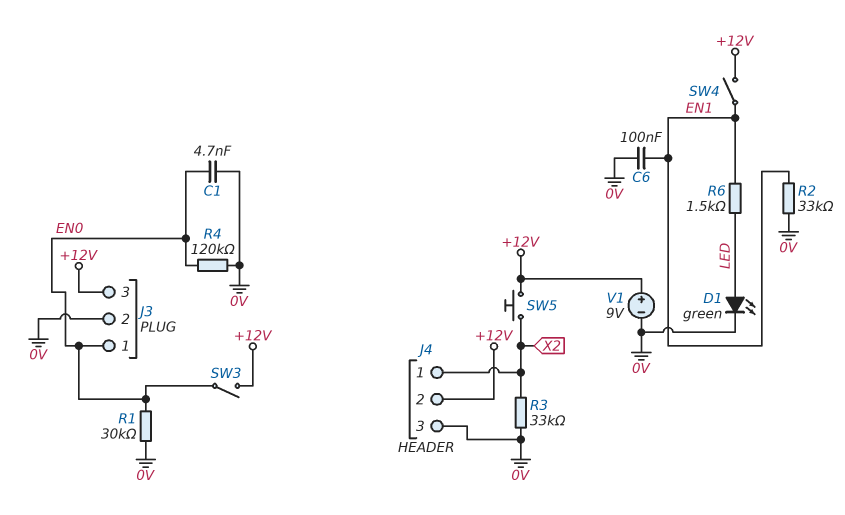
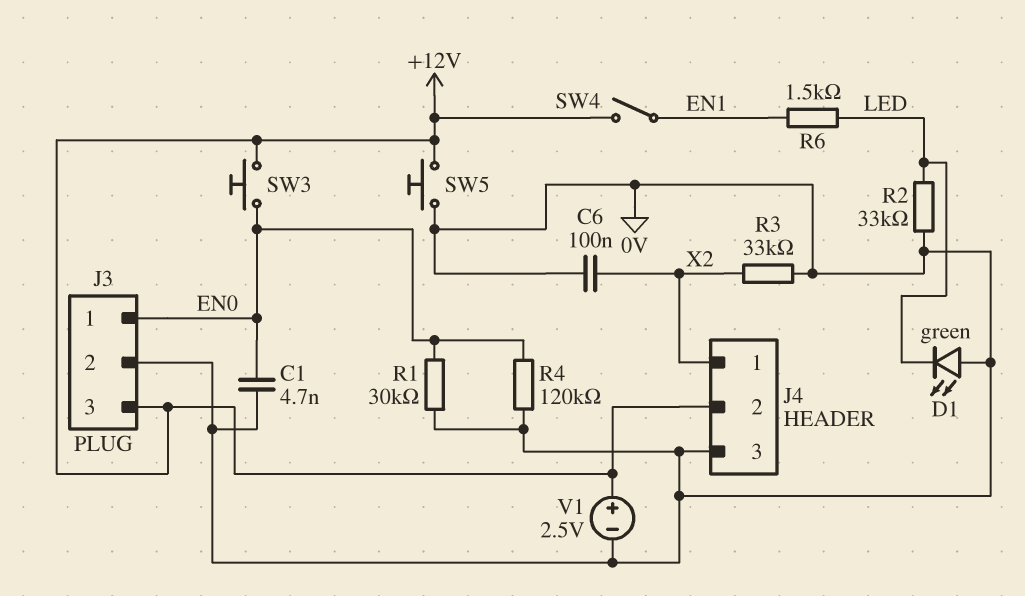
C6: 100nF (0V, EN1) -> 100nF (0V, X2)
D1: LED green (A LED, K 0V) -> LED green (A 0V, K LED)
R2: 33k (0V, EN1) -> 33k (0V, LED)
SW3: switch (+12V, EN0) -> button (+12V, EN0)
SW5: button (+12V, X2) -> button (+12V, 0V)
V1: 9V (plus +12V, minus 0V) -> 2.5V (plus +12V, minus 0V)

